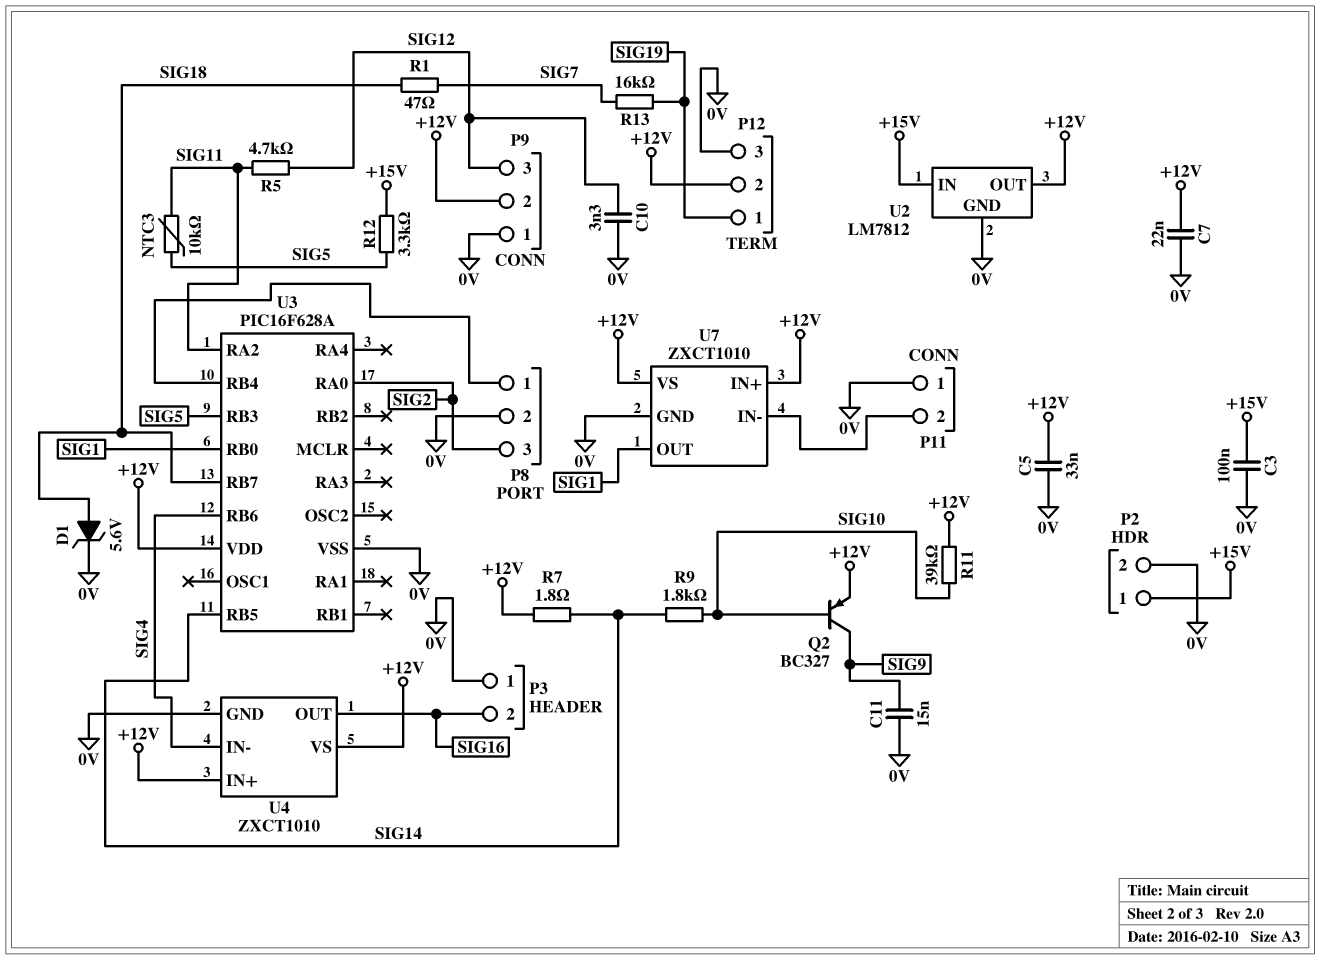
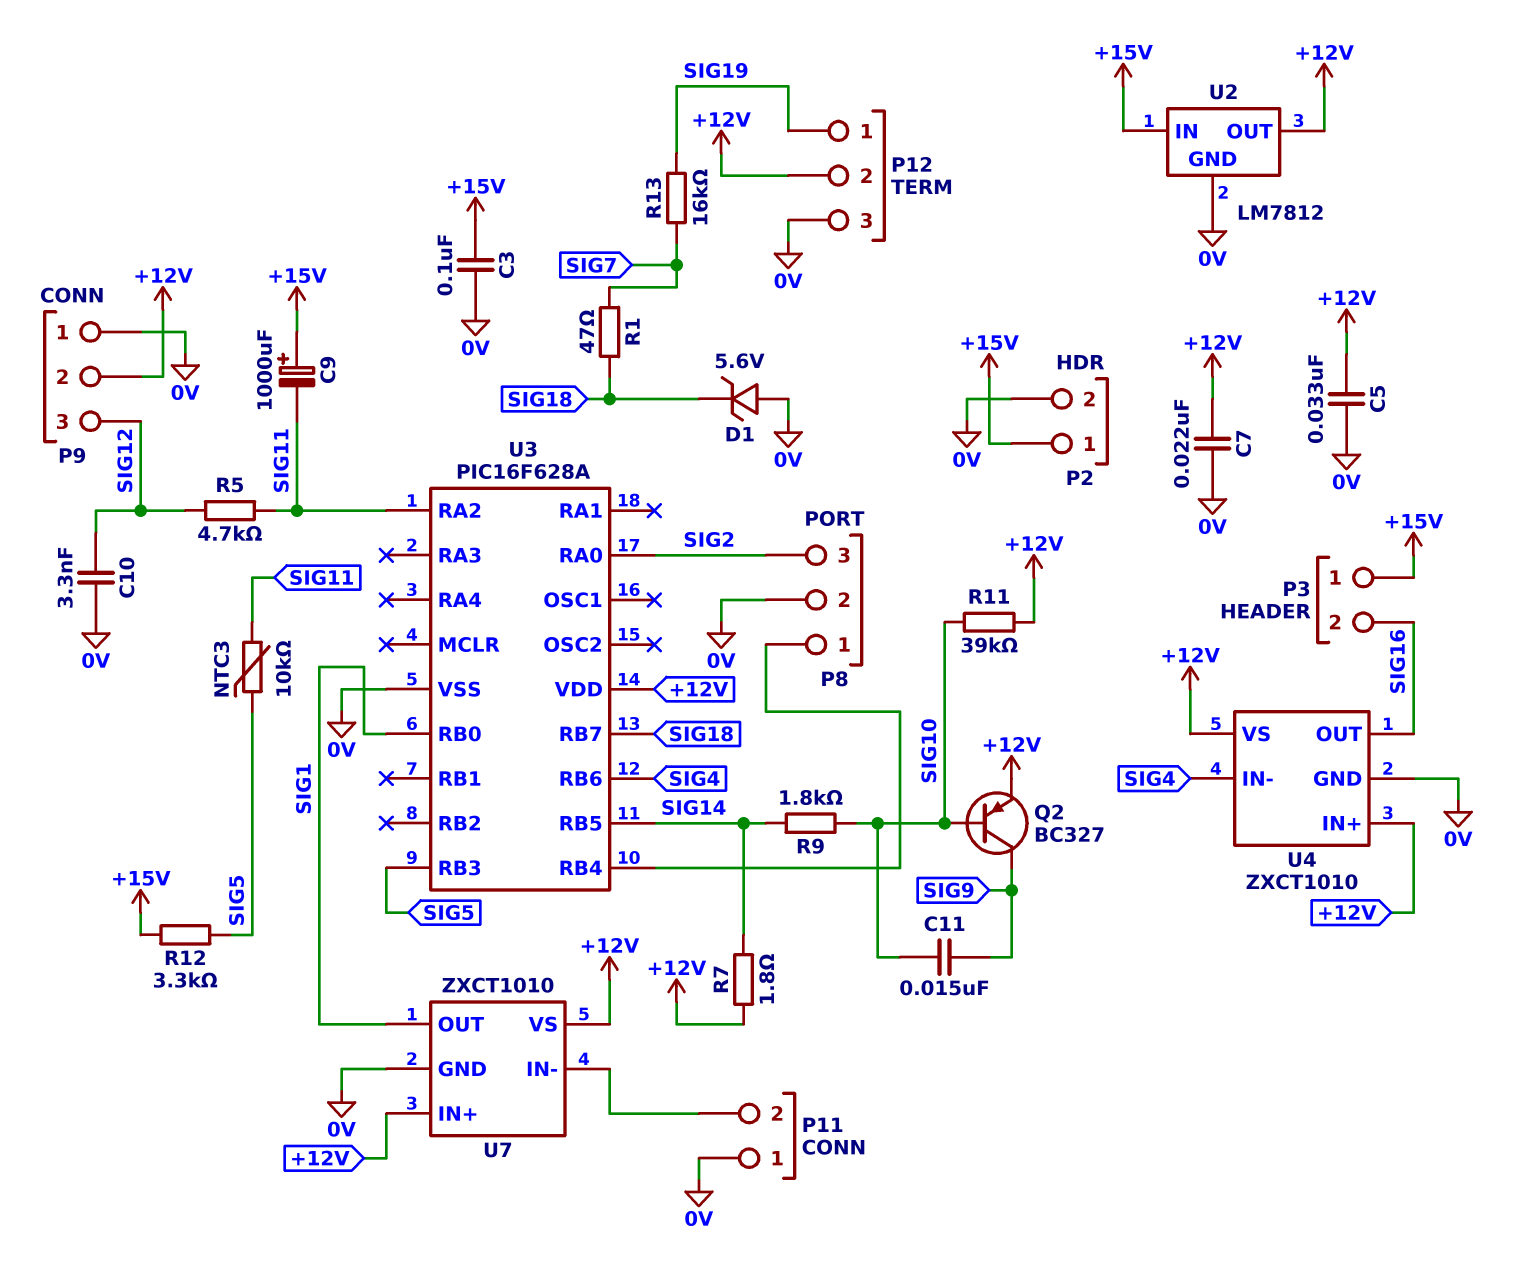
C9: none -> 1000uF (plus +15V, minus SIG11)
C11: 15nF (0V, SIG9) -> 15nF (SIG9, SIG10)
D1: zener 5.6V (A SIG18, K 0V) -> zener 5.6V (A 0V, K SIG18)
P3 pin 1: 0V -> +15V

